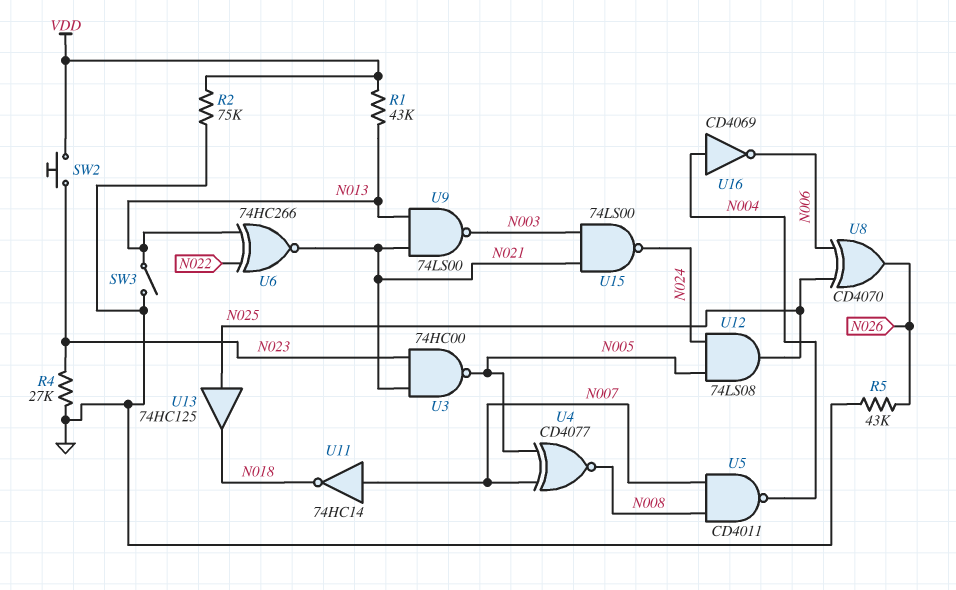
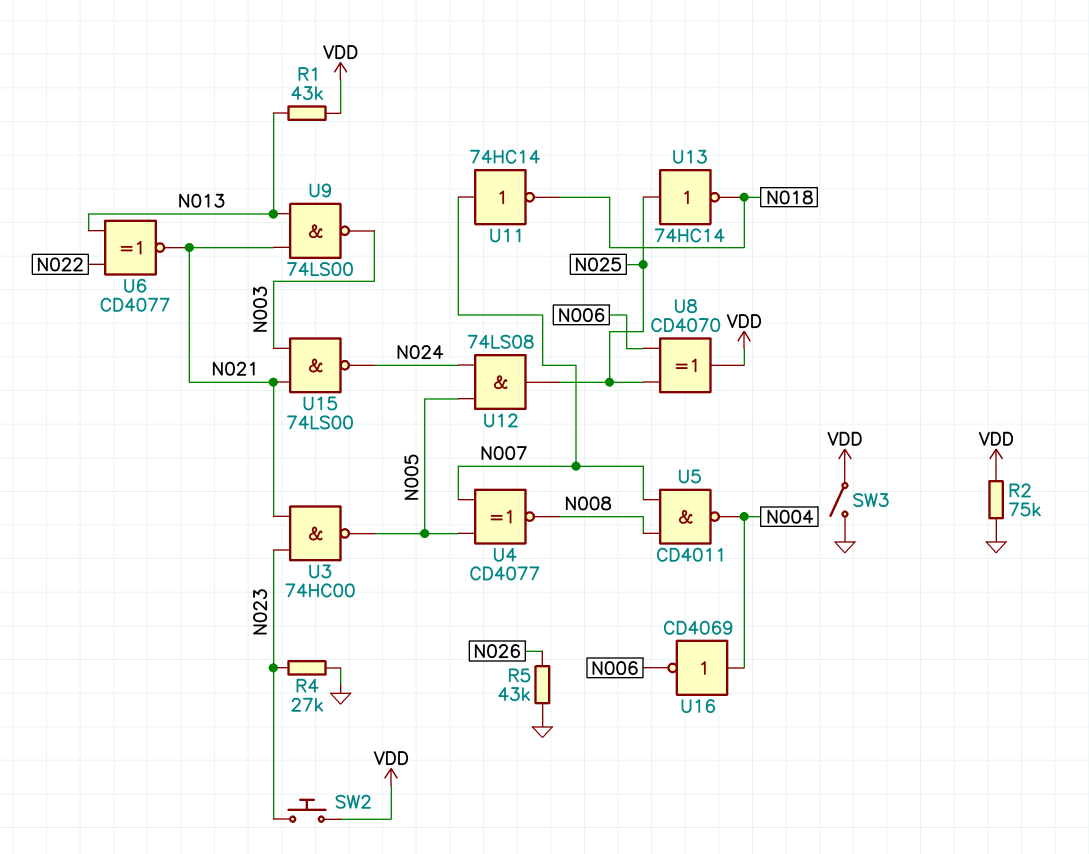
SW3: switch (GND, N013) -> switch (GND, VDD)
U6: XNOR 74HC266 (in N013, in N022, out N021) -> XNOR CD4077 (in N013, in N022, out N021)
U8: XOR CD4070 (in N006, in N025, out N026) -> XOR CD4070 (in N006, in N025, out VDD)
U13: buffer 74HC125 (in N025, out N018) -> NOT 74HC14 (in N025, out N018)

